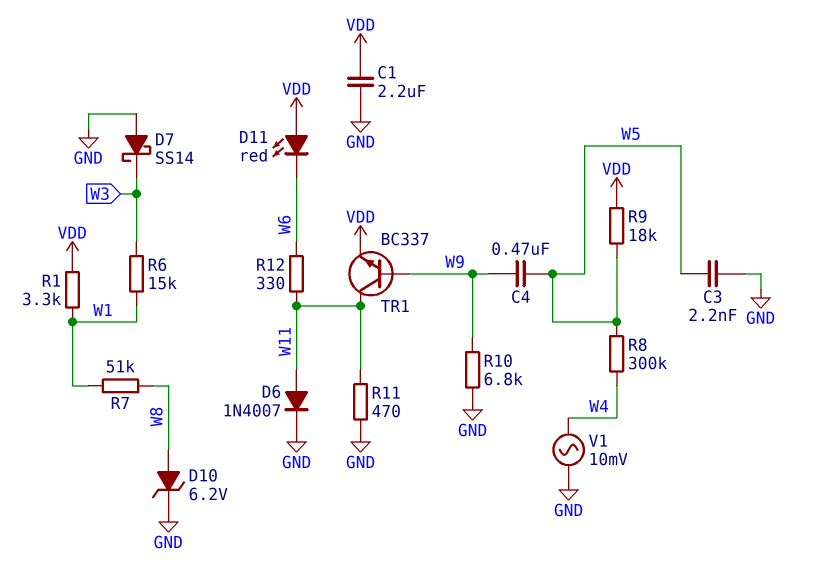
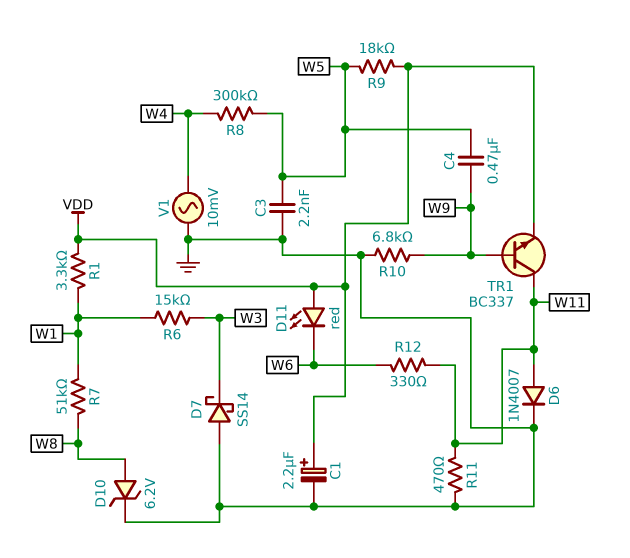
C1: 2.2uF (GND, VDD) -> 2.2uF (plus VDD, minus GND)

